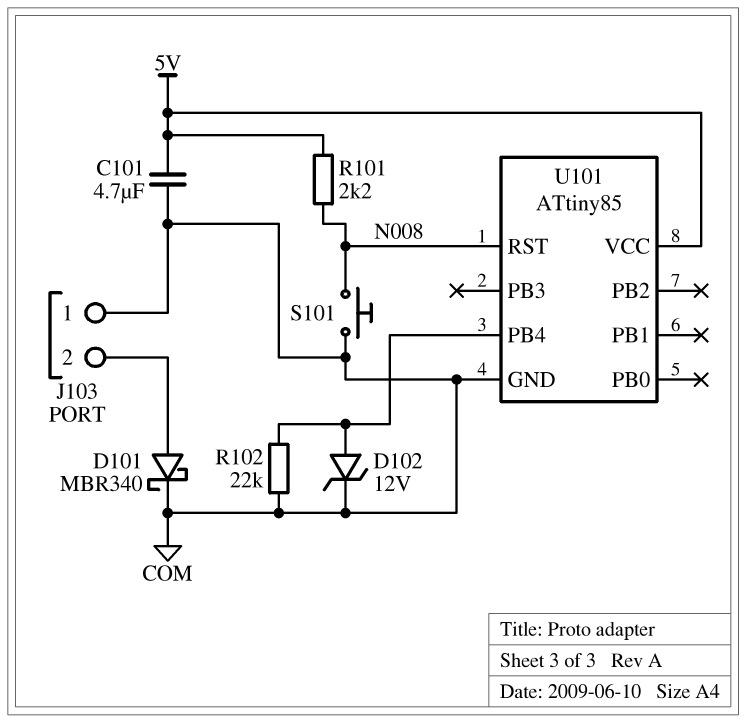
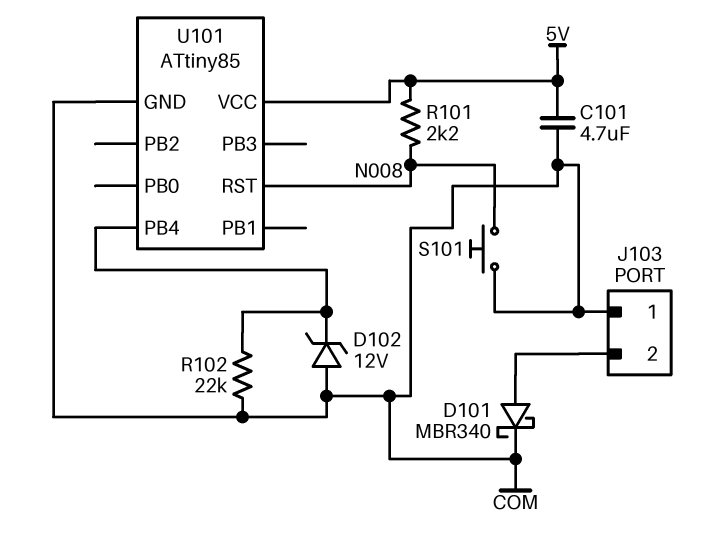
D102: zener 12V (A U101/PB4, K COM) -> zener 12V (A COM, K U101/PB4)

